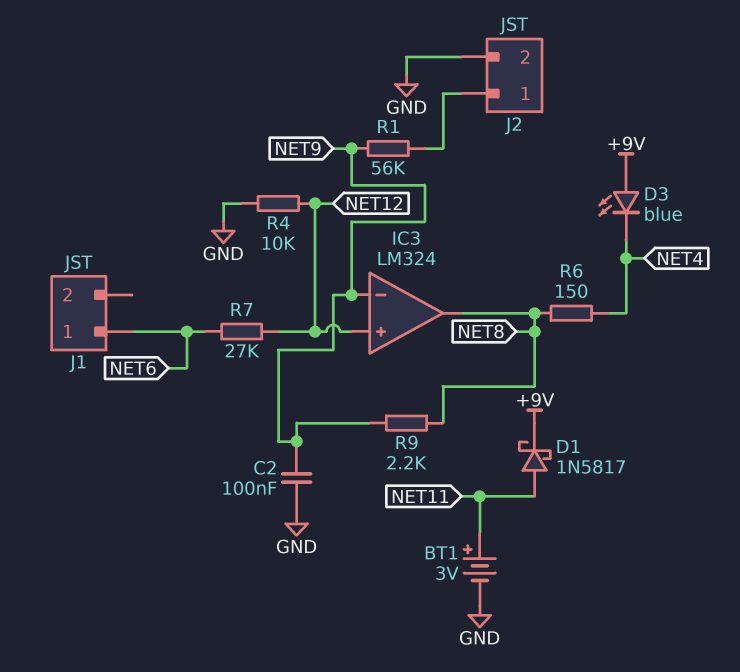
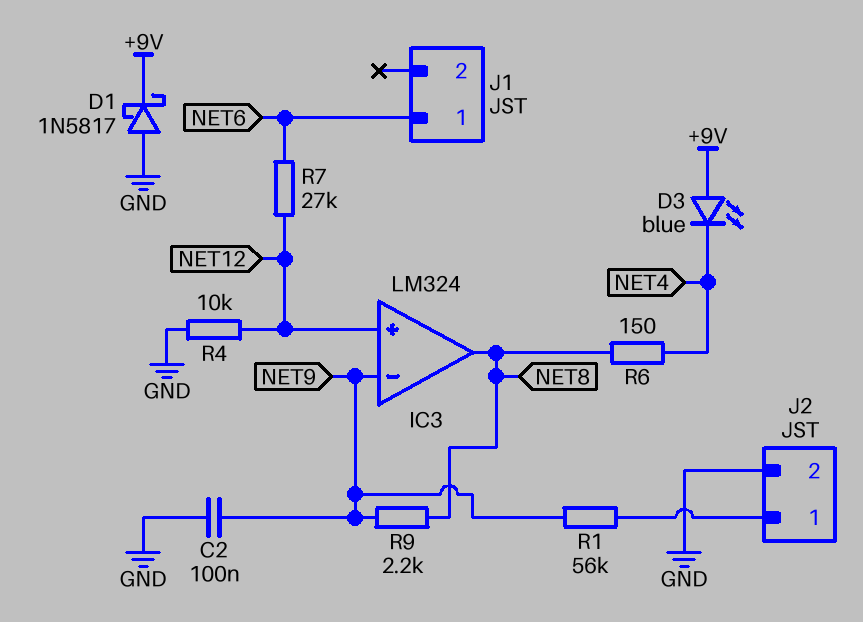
BT1: 3V (plus NET11, minus GND) -> none
D1: schottky 1N5817 (A NET11, K +9V) -> schottky 1N5817 (A GND, K +9V)

